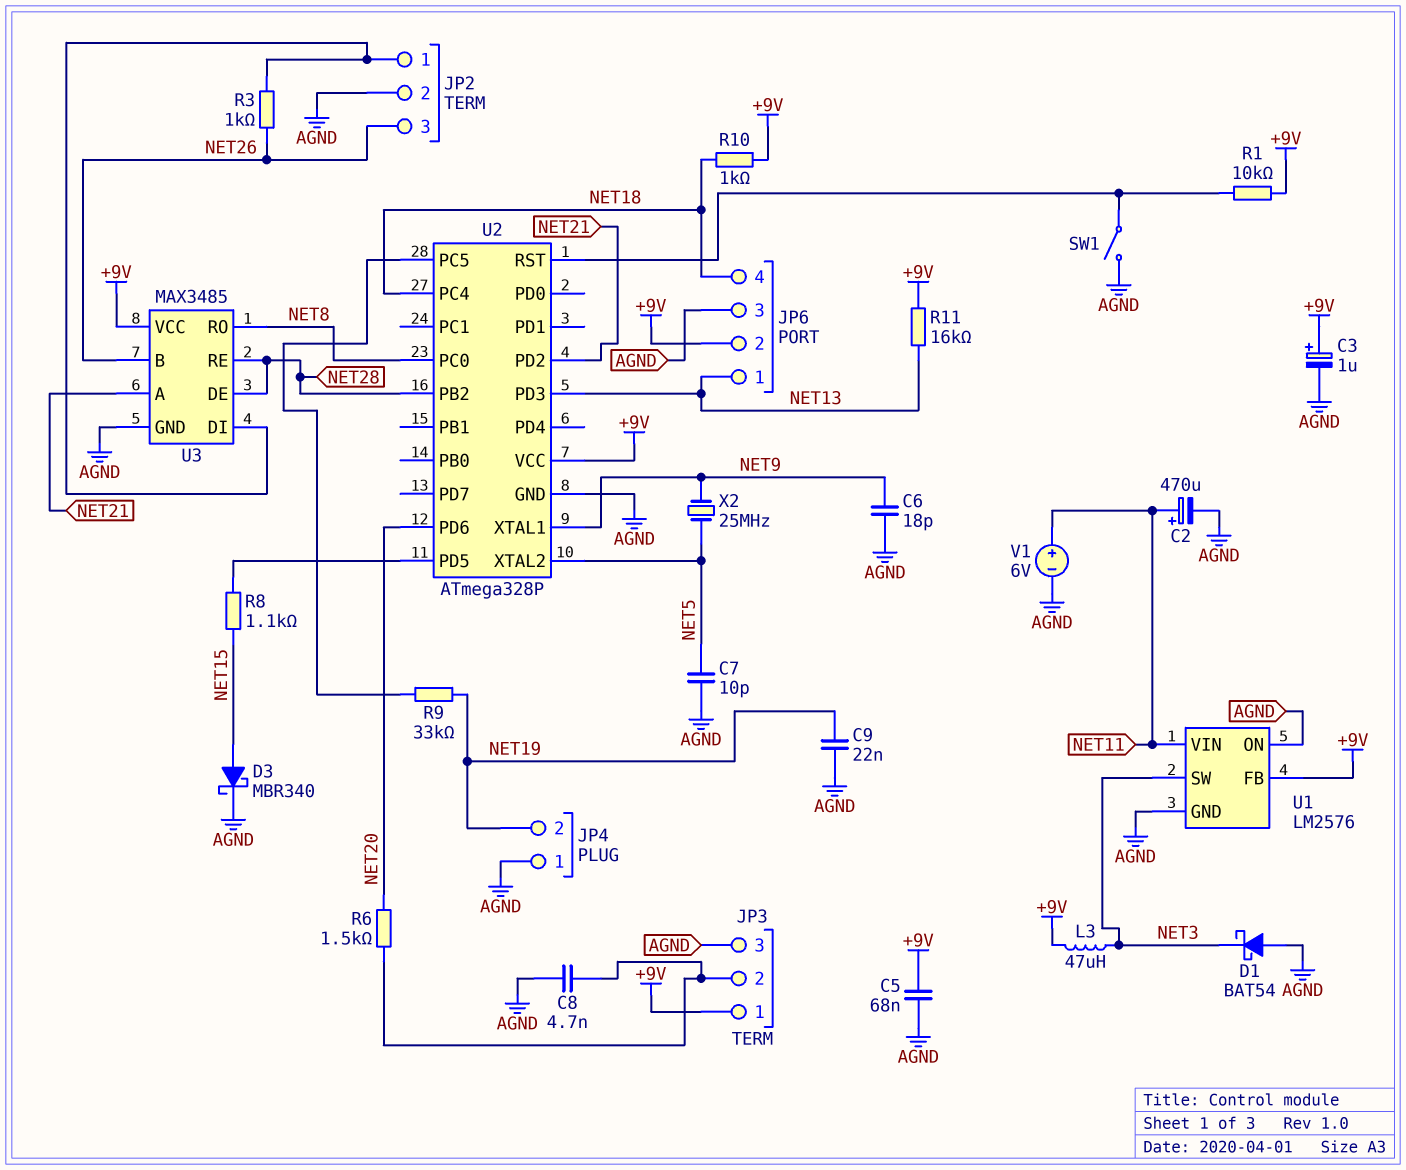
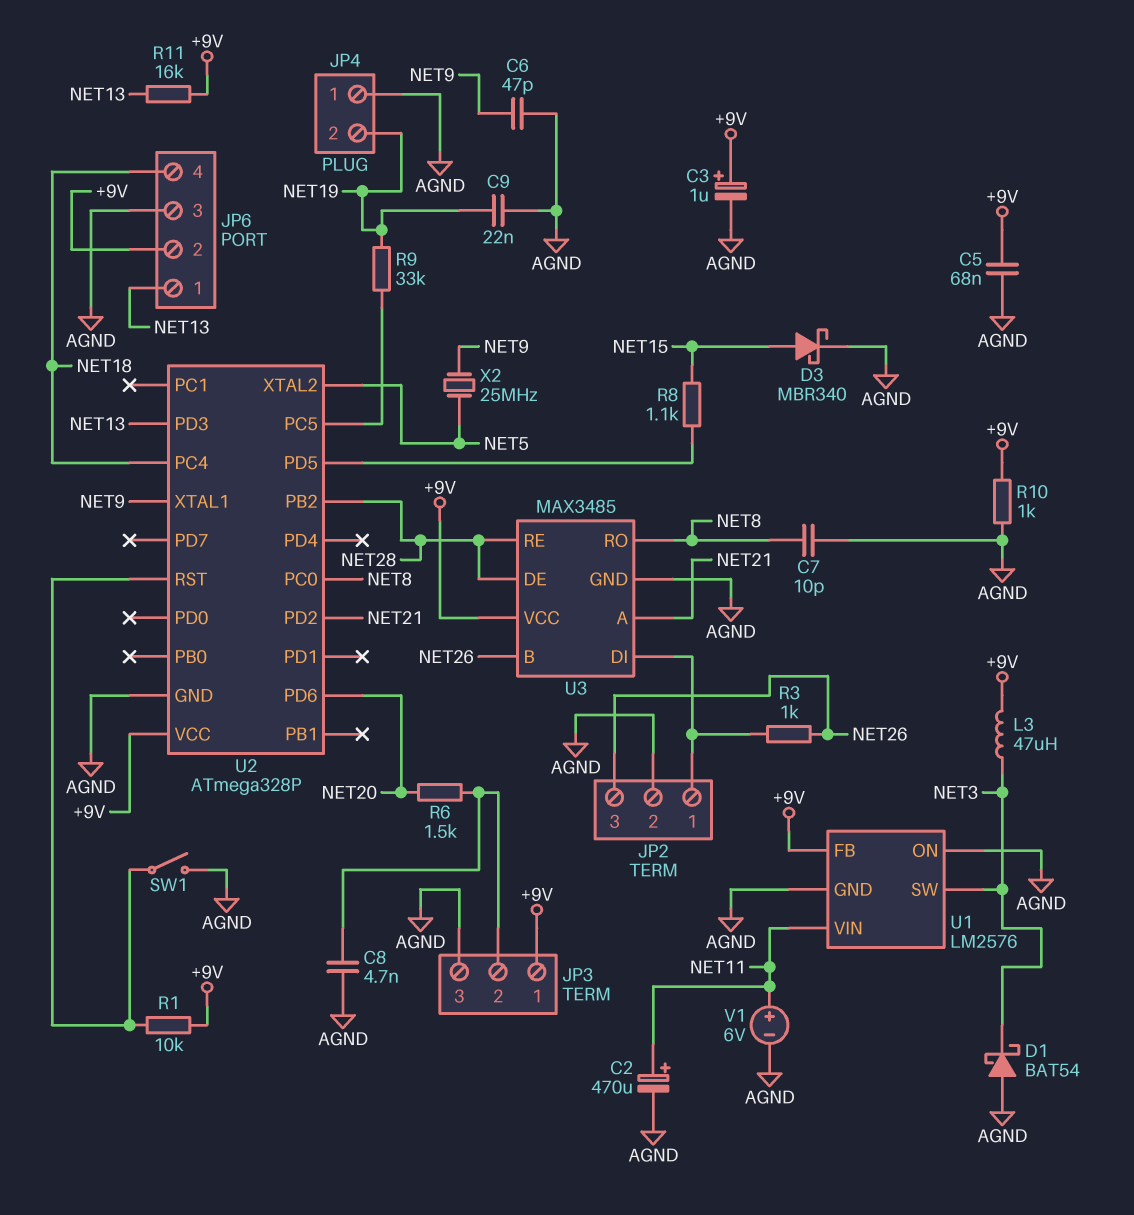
C6: 18pF (AGND, NET9) -> 47pF (AGND, NET9)
C7: 10pF (AGND, NET5) -> 10pF (AGND, NET8)
R10: 1k (+9V, NET18) -> 1k (+9V, AGND)

